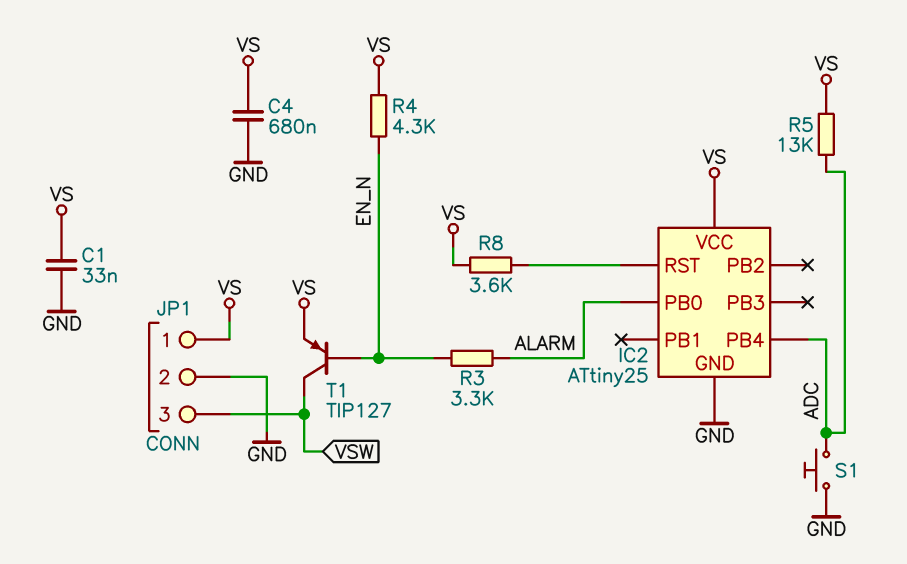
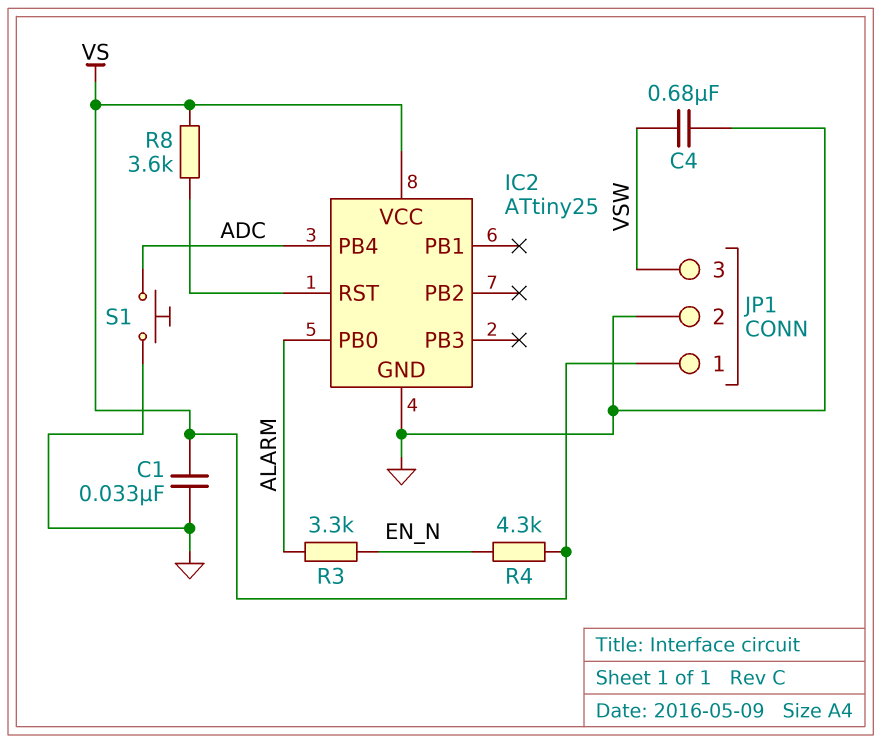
C4: 680nF (GND, VS) -> 680nF (GND, VSW)
R5: 13k (ADC, VS) -> none
T1: PNP TIP127 (B EN_N, C VSW, E VS) -> none

